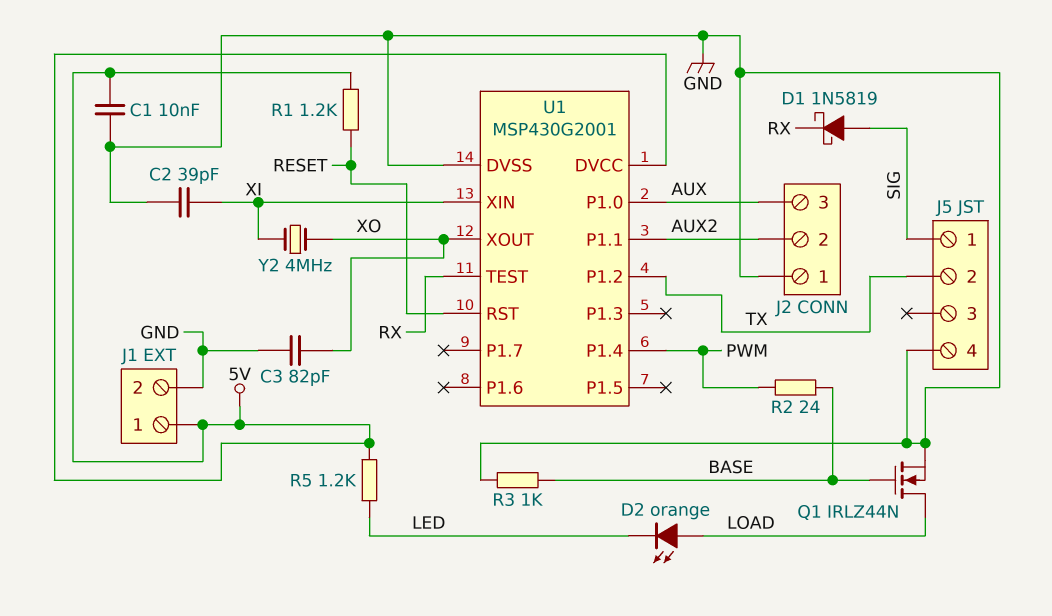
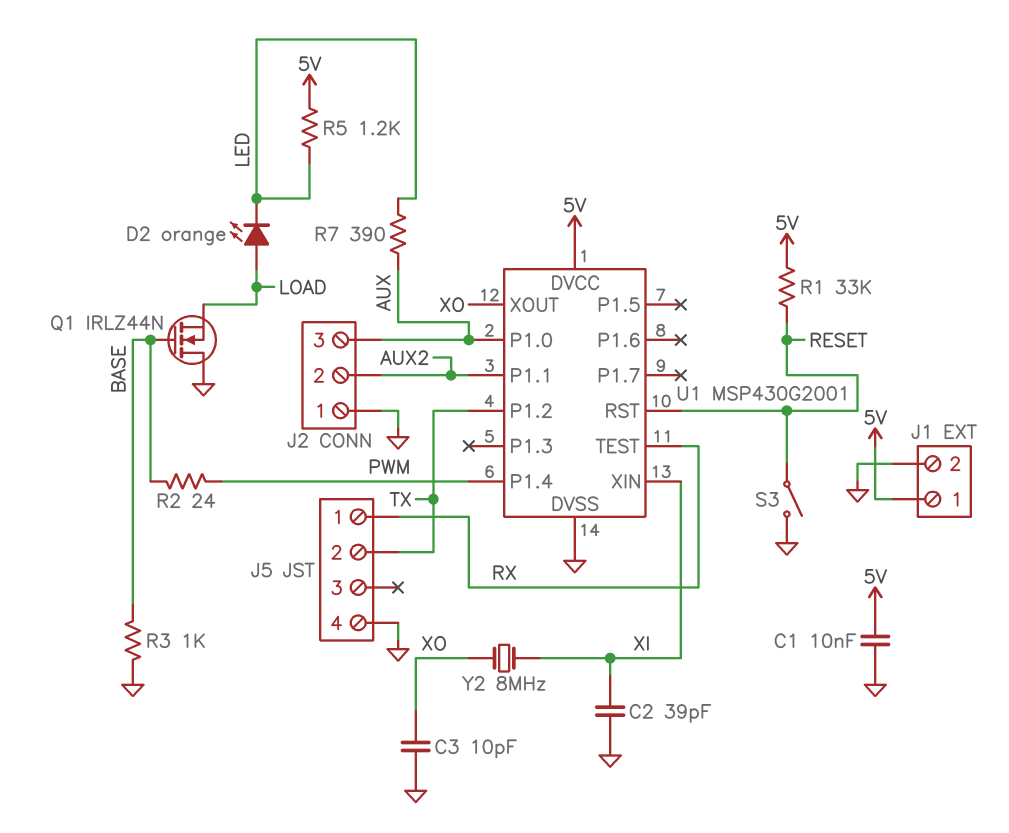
C3: 82pF (GND, XO) -> 10pF (GND, XO)
D1: schottky 1N5819 (A SIG, K RX) -> none
J5 pin 1: SIG -> RX
Q1: NMOS IRLZ44N (G BASE, D LOAD, S GND) -> NMOS IRLZ44N (G BASE, D GND, S LOAD)
R1: 1.2k (5V, RESET) -> 33k (5V, RESET)
R7: none -> 390 (AUX, LED)
S3: none -> switch (GND, RESET)
Y2: 4MHz (XI, XO) -> 8MHz (XI, XO)

